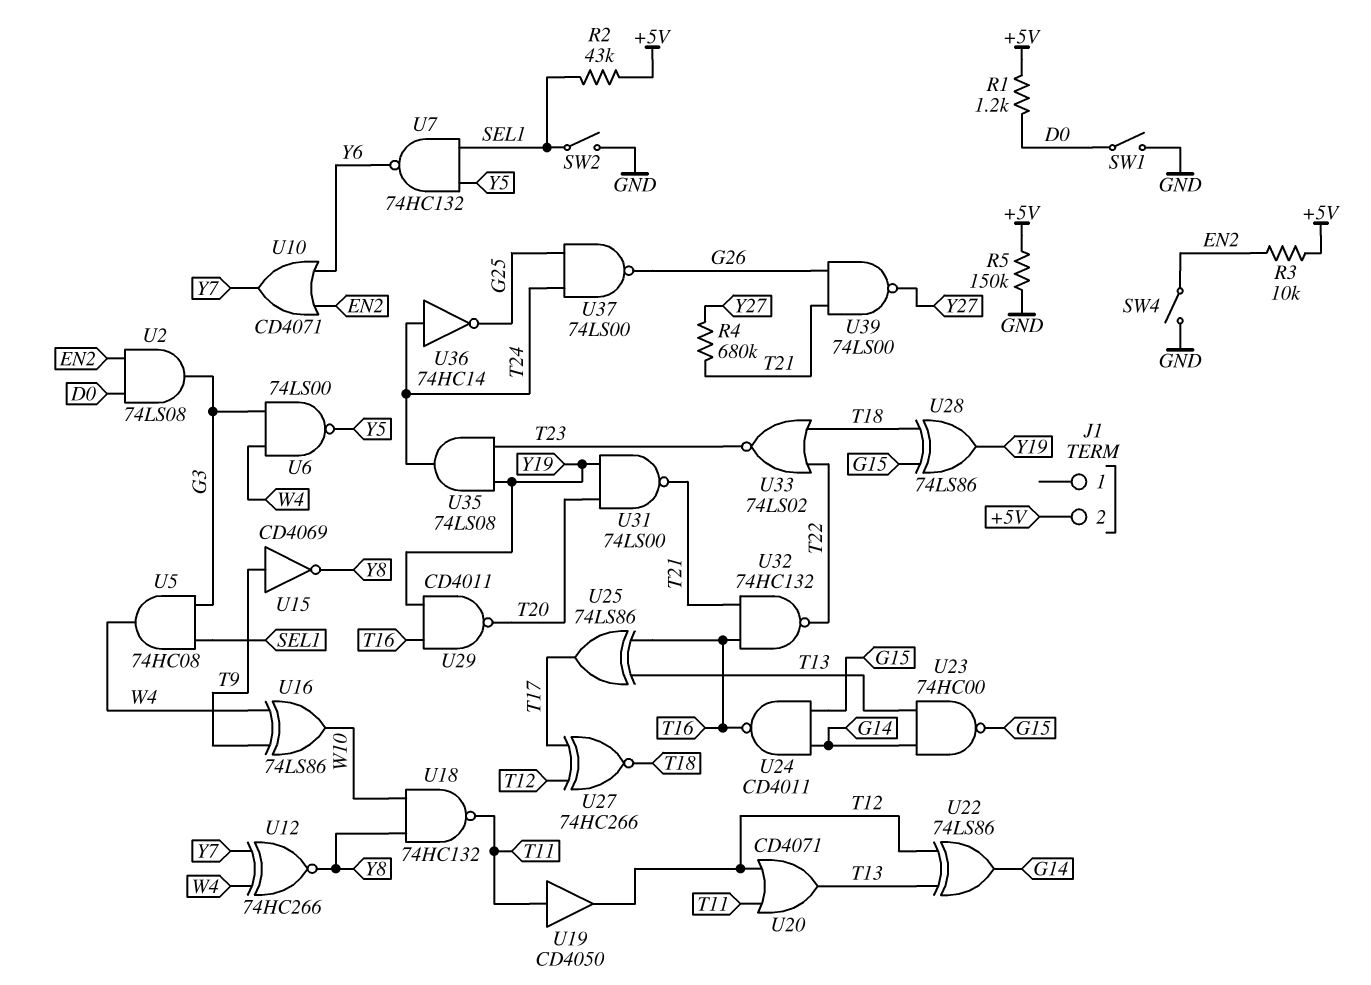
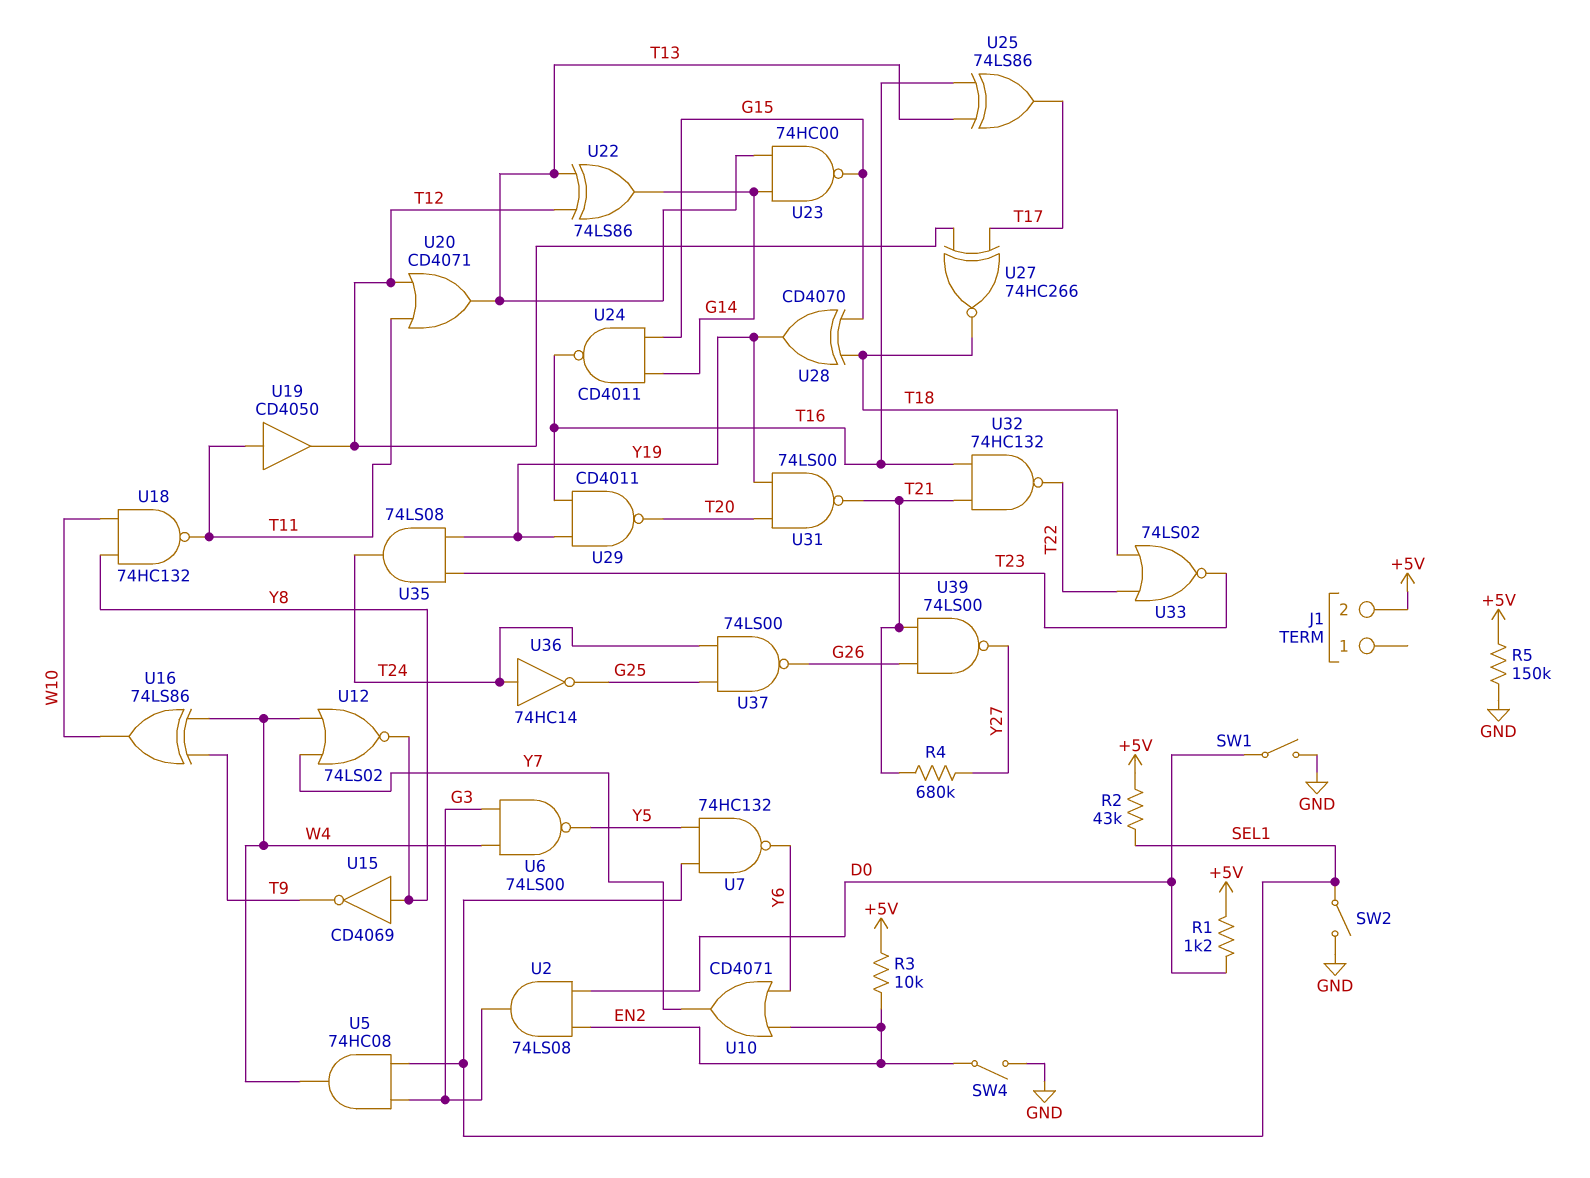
U12: XNOR 74HC266 (in W4, in Y7, out Y8) -> NOR 74LS02 (in W4, in Y7, out Y8)
U15: NOT CD4069 (in T9, out Y8) -> NOT CD4069 (in Y8, out T9)
U28: XOR 74LS86 (in G15, in T18, out Y19) -> XOR CD4070 (in G15, in T18, out Y19)

